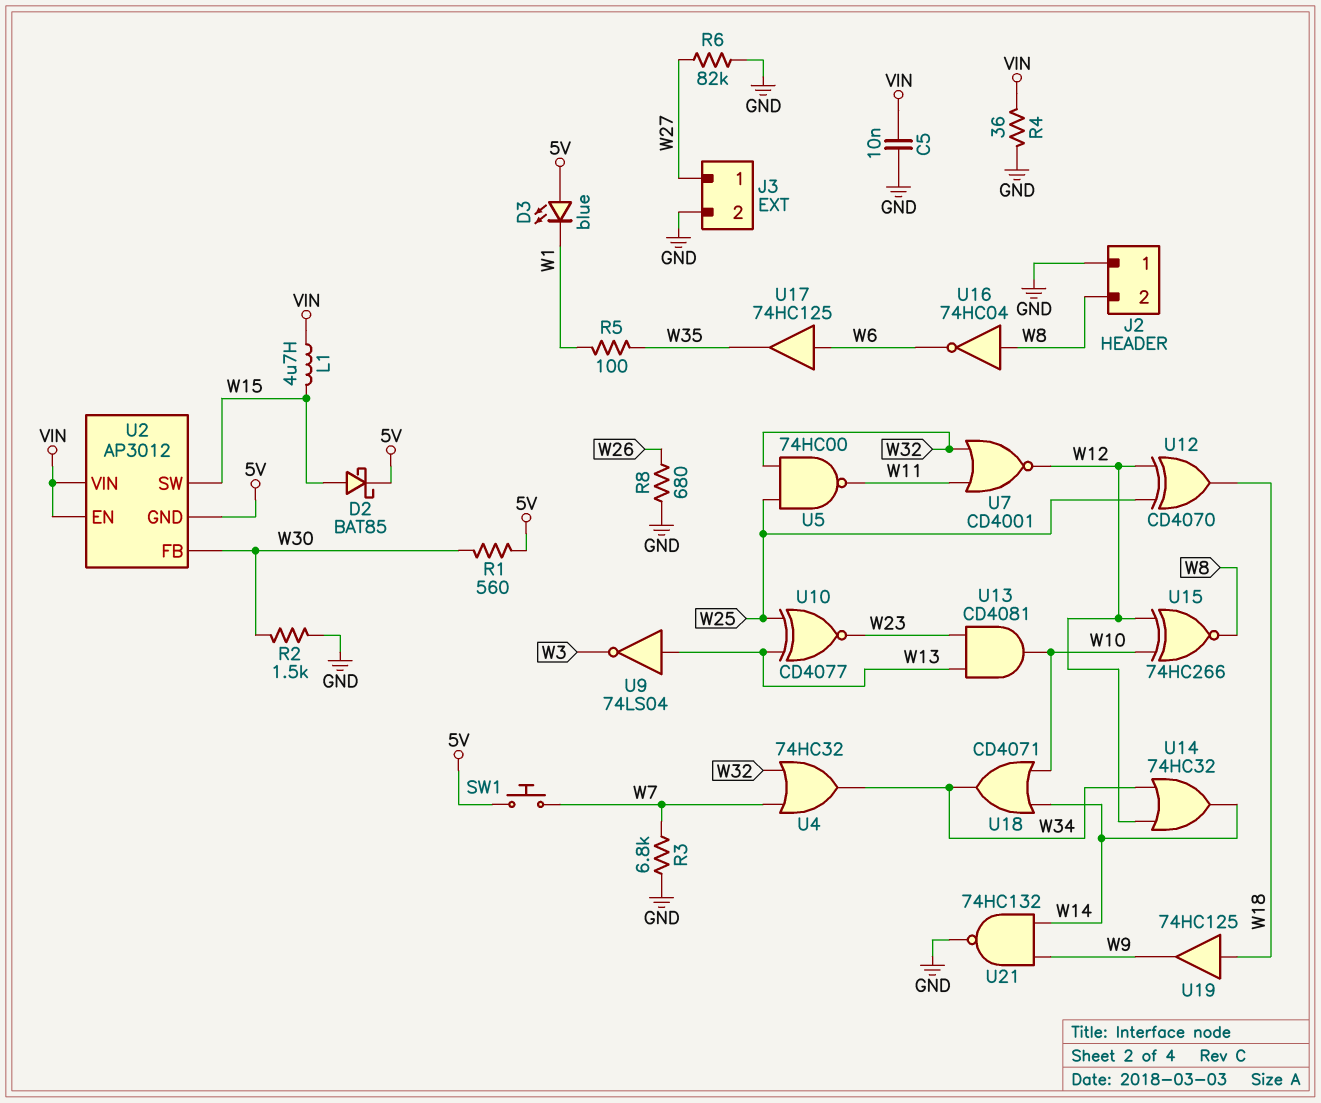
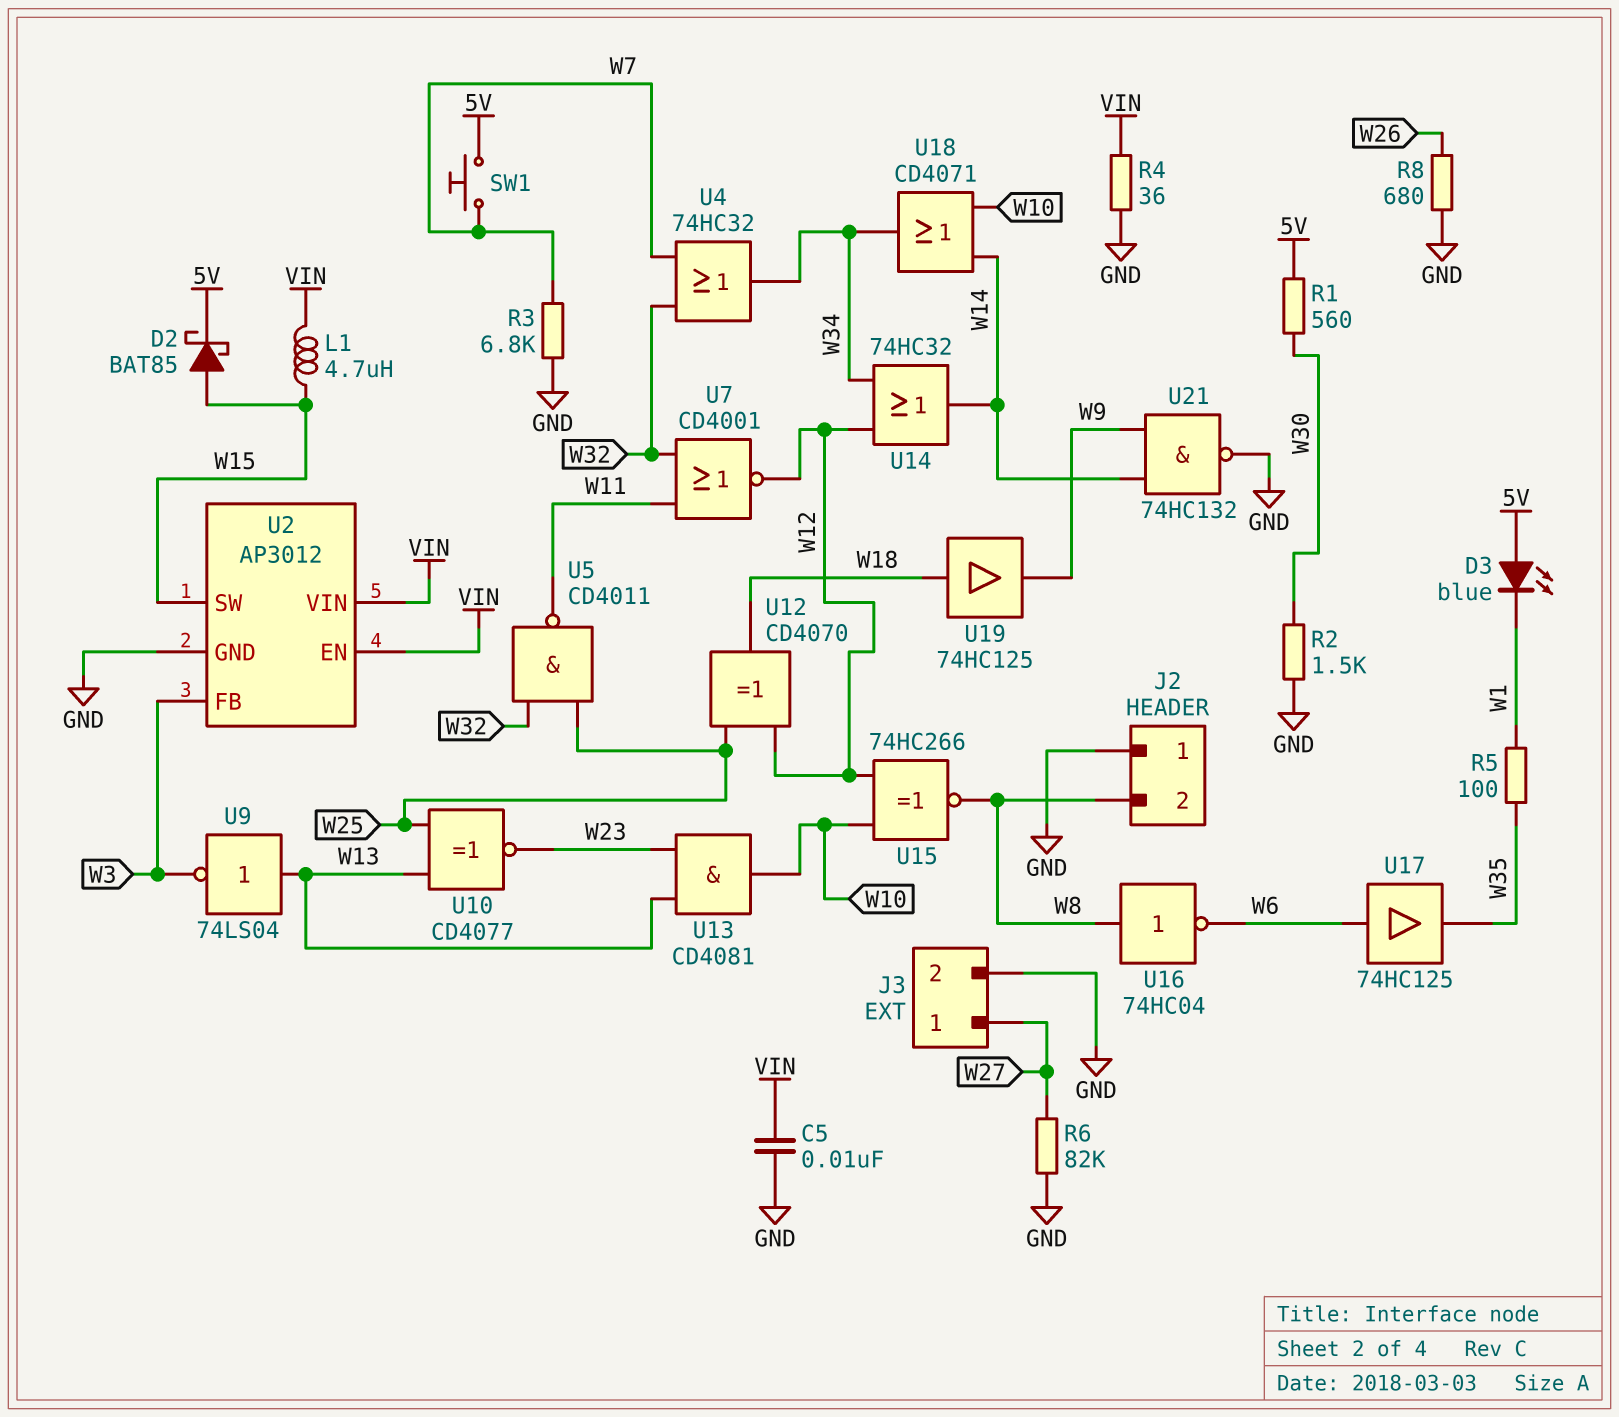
U2 pin FB: W30 -> W3
U2 pin GND: 5V -> GND
U5: NAND 74HC00 (in W25, in W32, out W11) -> NAND CD4011 (in W25, in W32, out W11)

